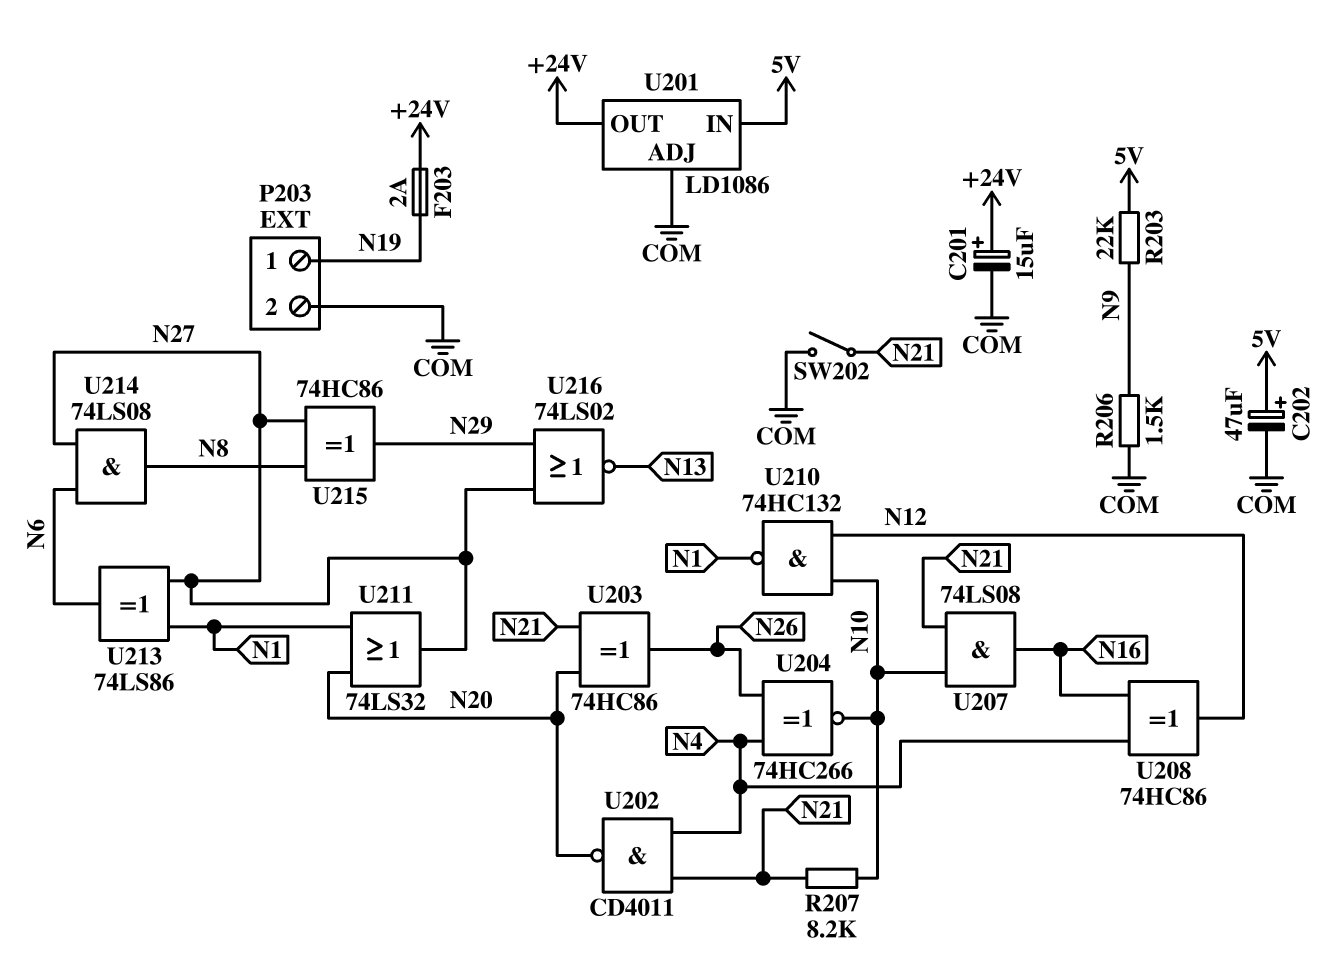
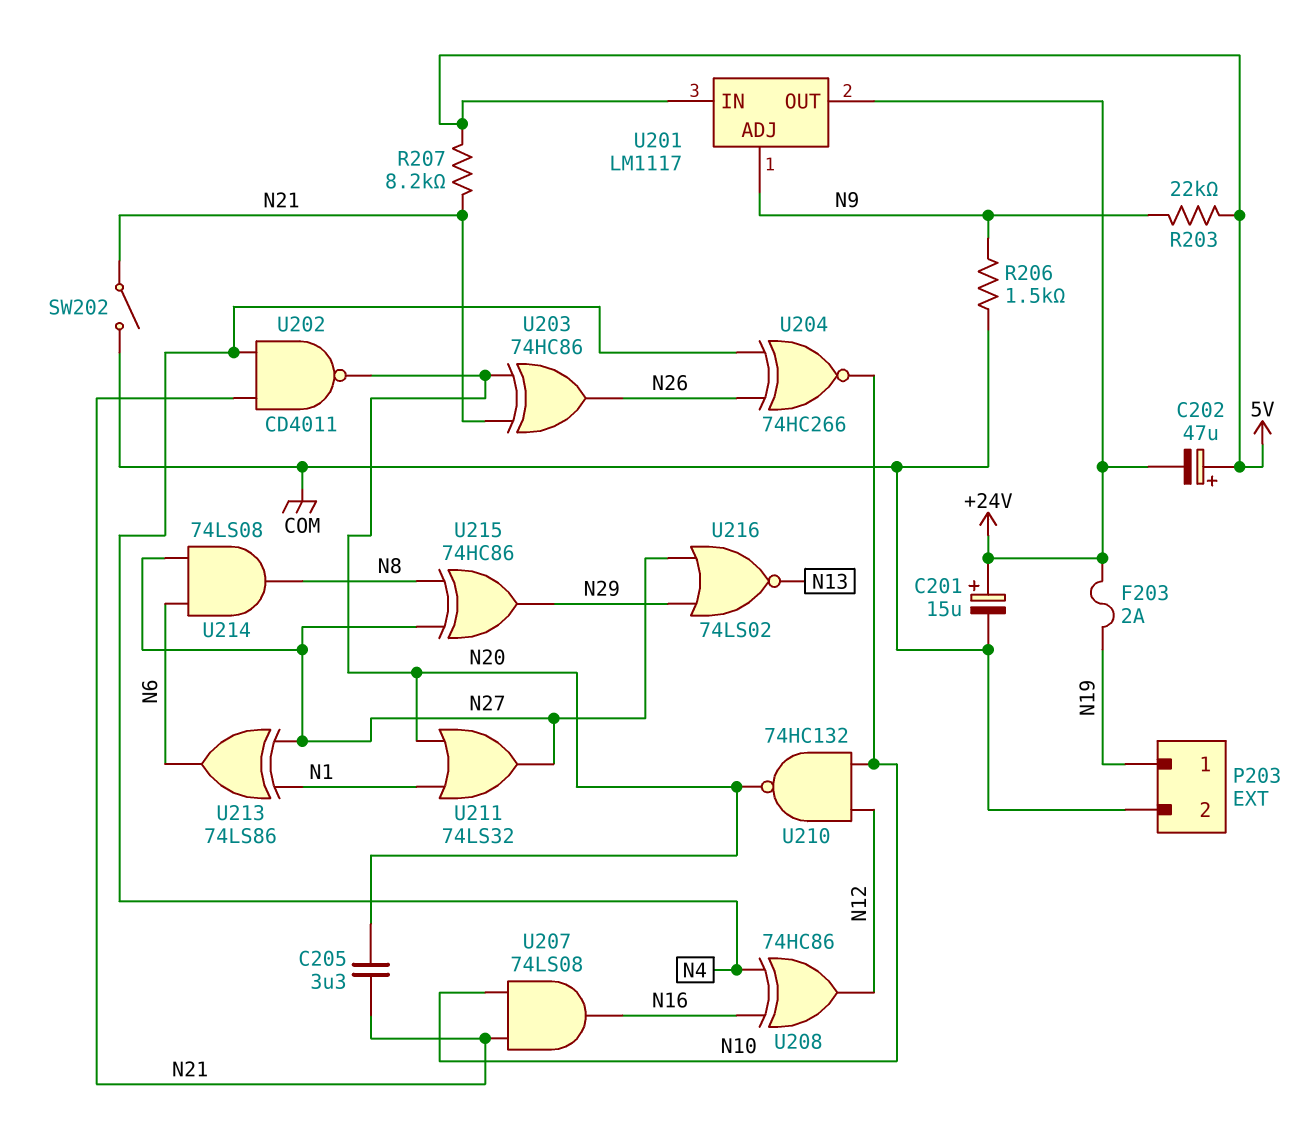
C202: 47uF (plus 5V, minus COM) -> 47uF (plus 5V, minus +24V)
C205: none -> 3.3uF (N20, N21)
R207: 8.2k (N10, N21) -> 8.2k (5V, N21)
U201: LD1086 -> LM1117
U201 pin ADJ: COM -> N9
U210: NAND 74HC132 (in N10, in N12, out N1) -> NAND 74HC132 (in N10, in N12, out N20)

